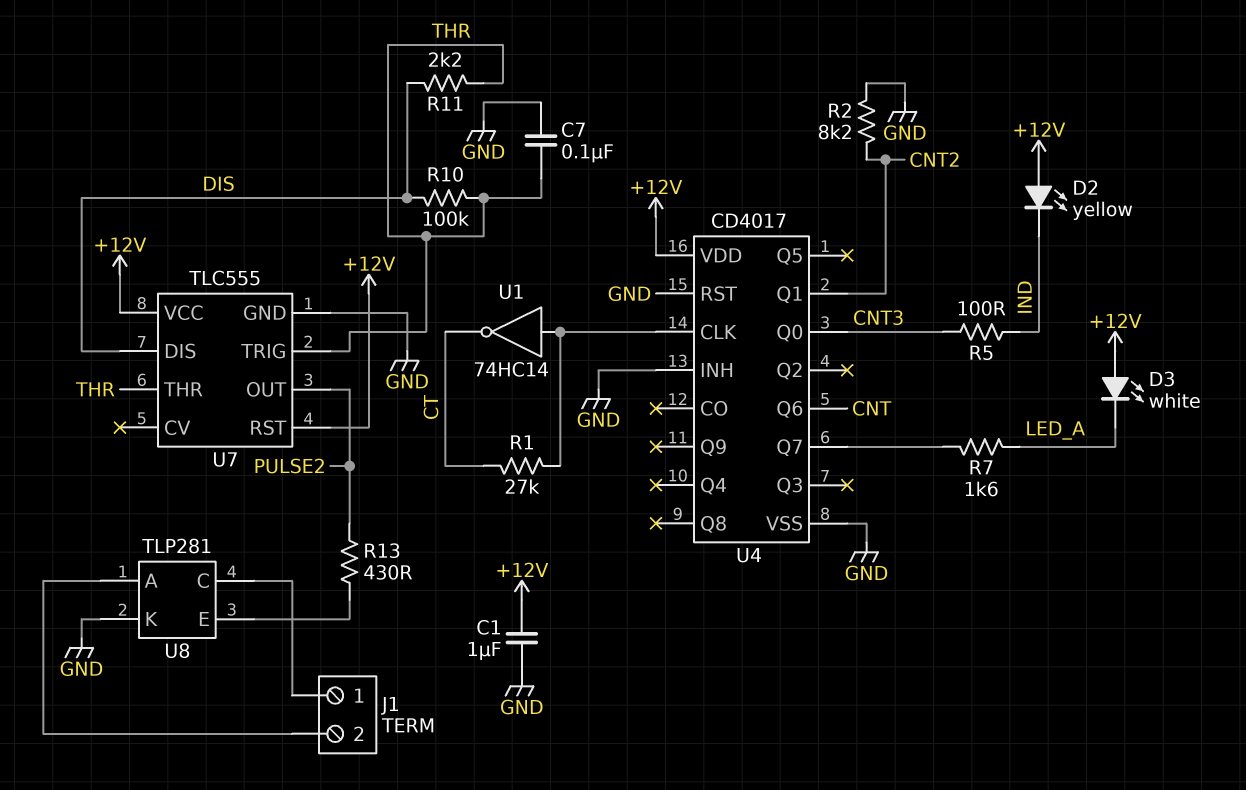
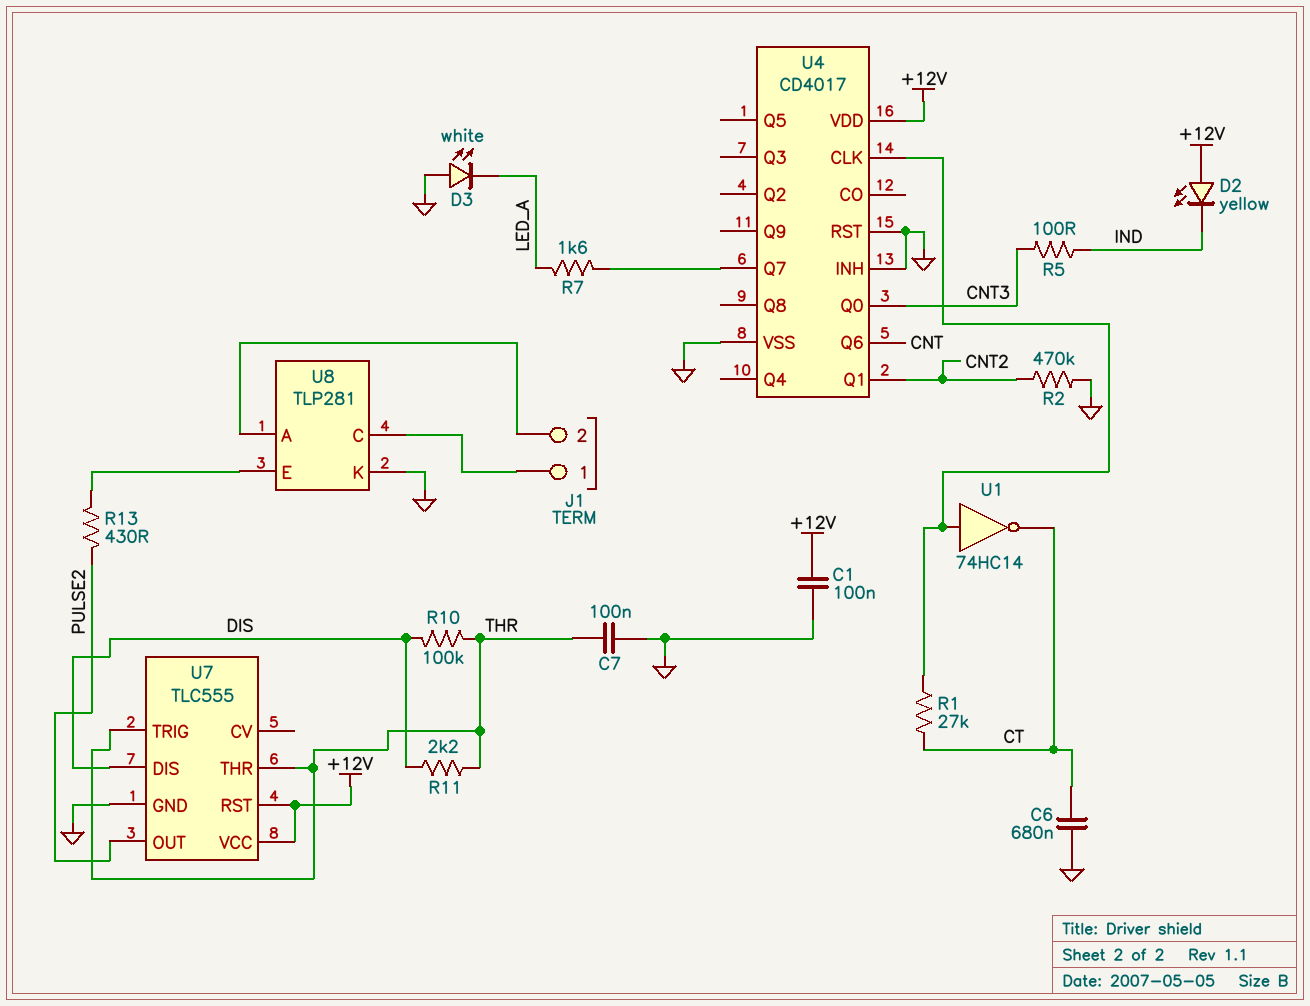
C1: 1uF (+12V, GND) -> 100nF (+12V, GND)
C6: none -> 680nF (CT, GND)
D3: LED white (A +12V, K LED_A) -> LED white (A GND, K LED_A)
R2: 8.2k (CNT2, GND) -> 470k (CNT2, GND)

